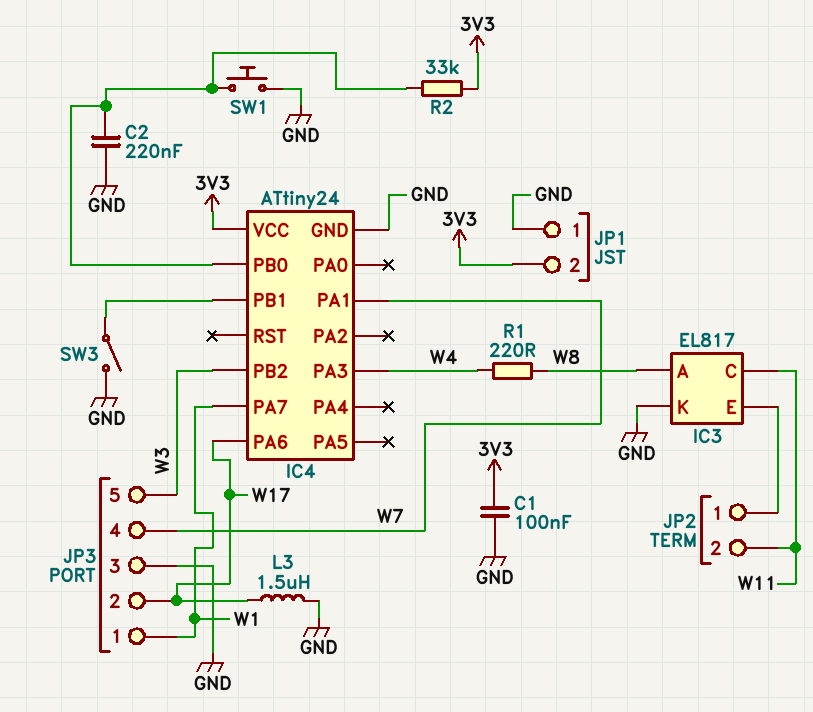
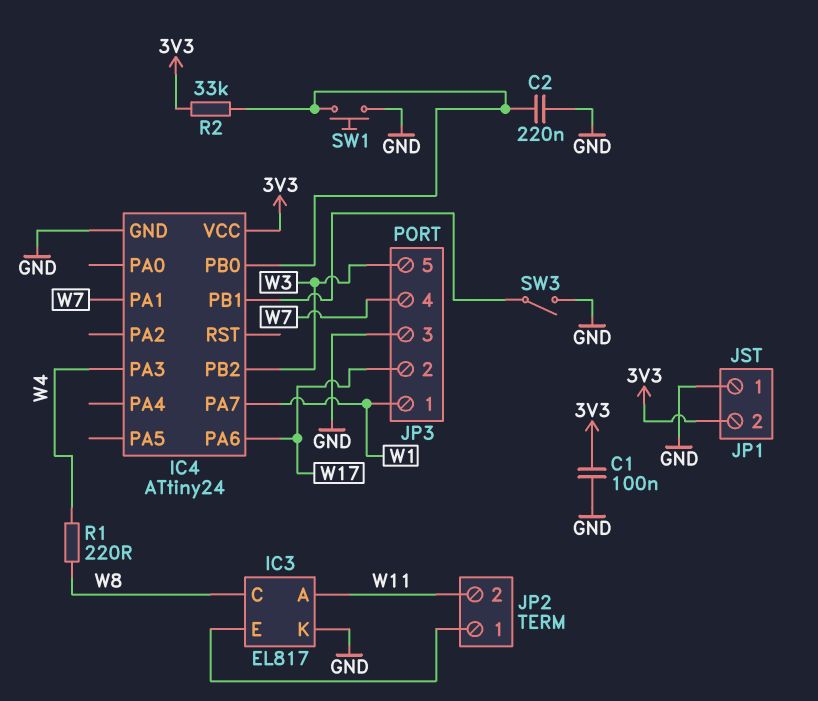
IC3 pin A: W8 -> W11
IC3 pin C: W11 -> W8
L3: 1.5uH (GND, W17) -> none

